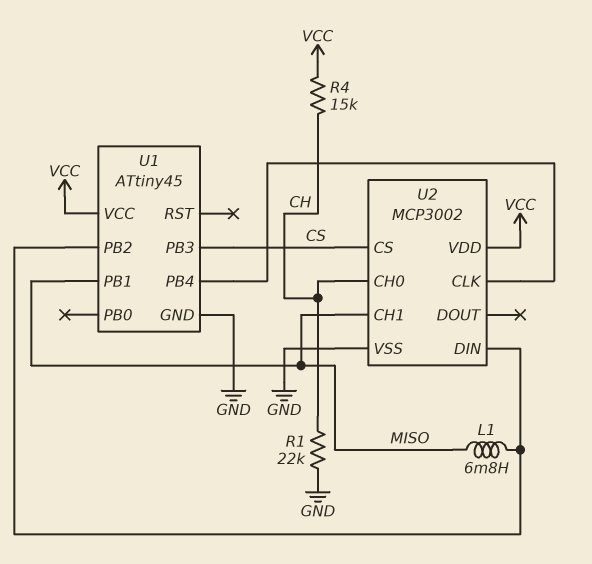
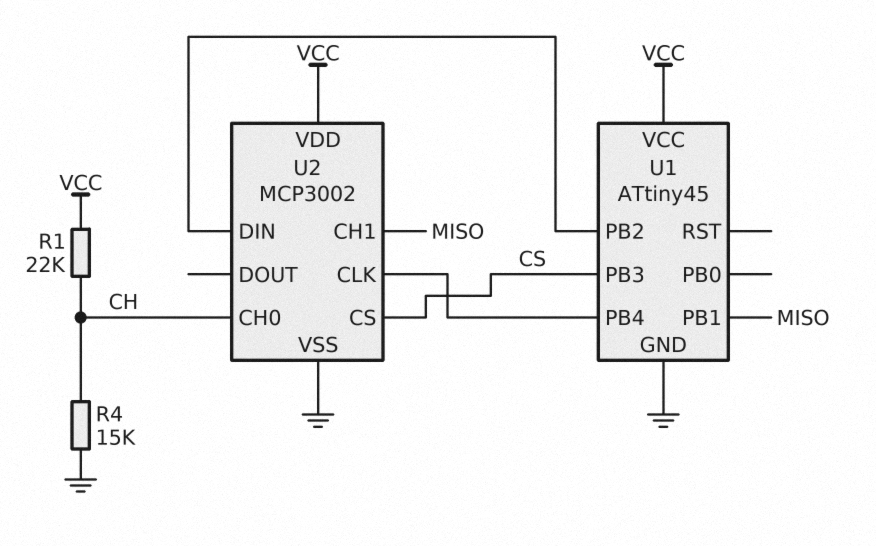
L1: 6.8mH (MISO, U1/PB2) -> none
R1: 22k (CH, GND) -> 22k (CH, VCC)
R4: 15k (CH, VCC) -> 15k (CH, GND)

